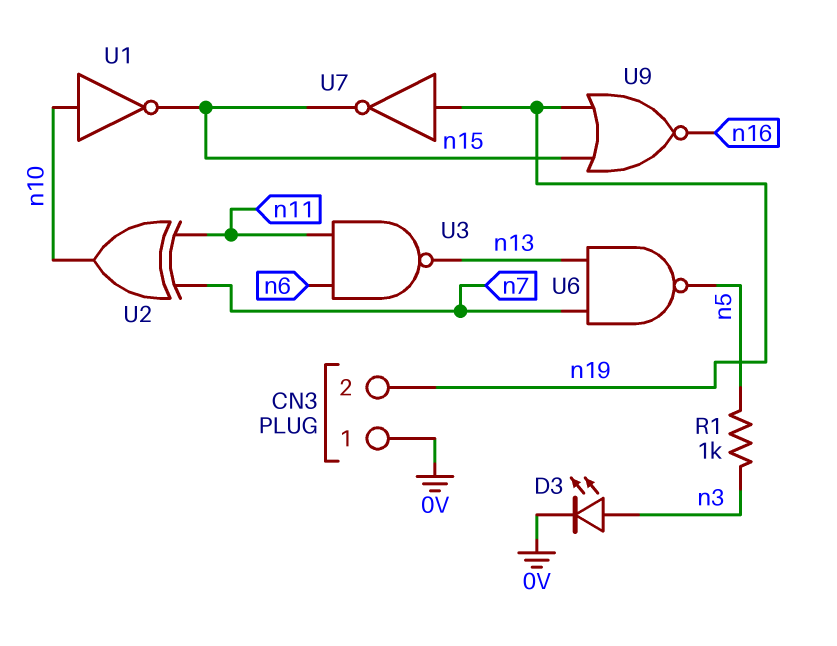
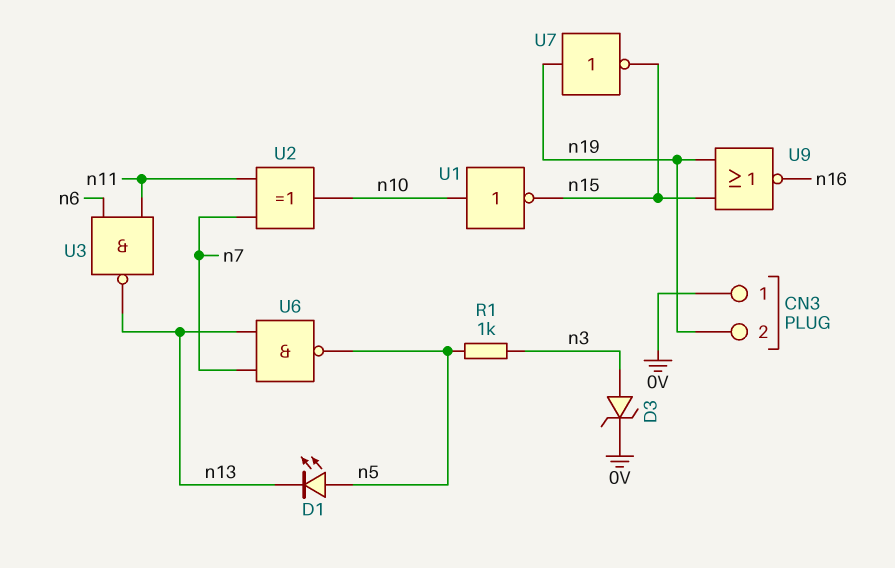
D1: none -> LED (A n5, K n13)
D3: LED (A n3, K 0V) -> zener (A n3, K 0V)

